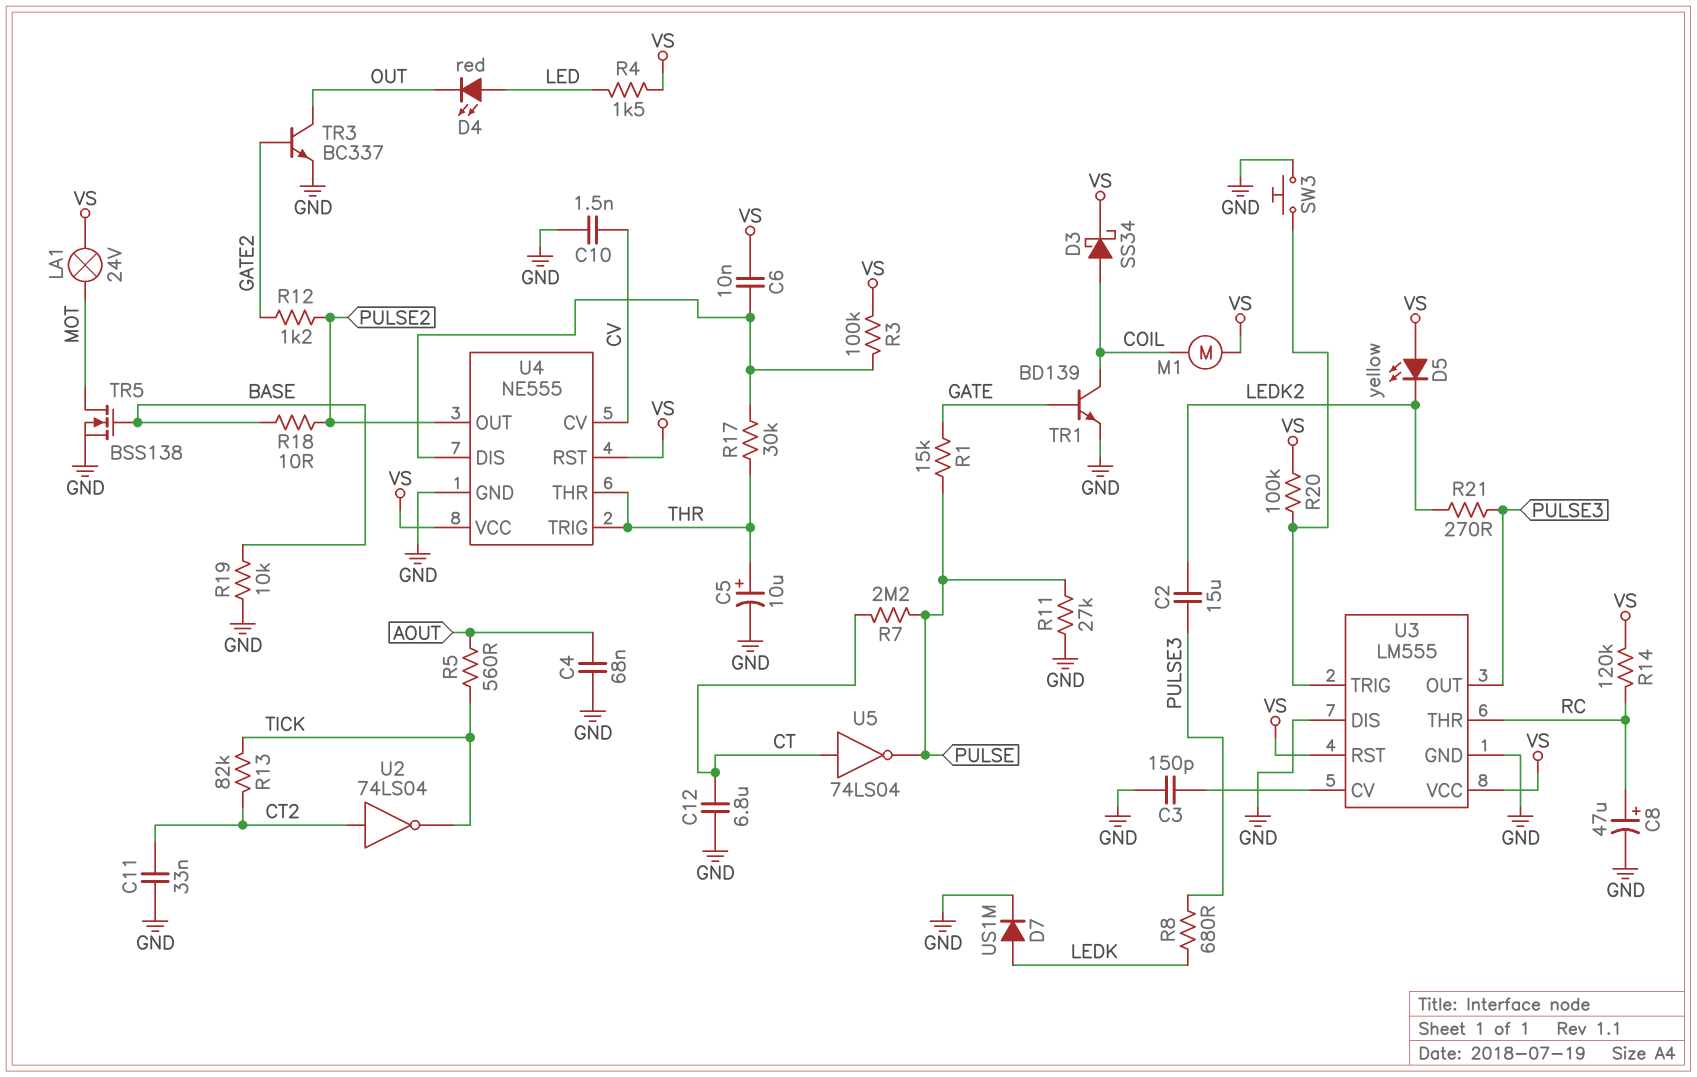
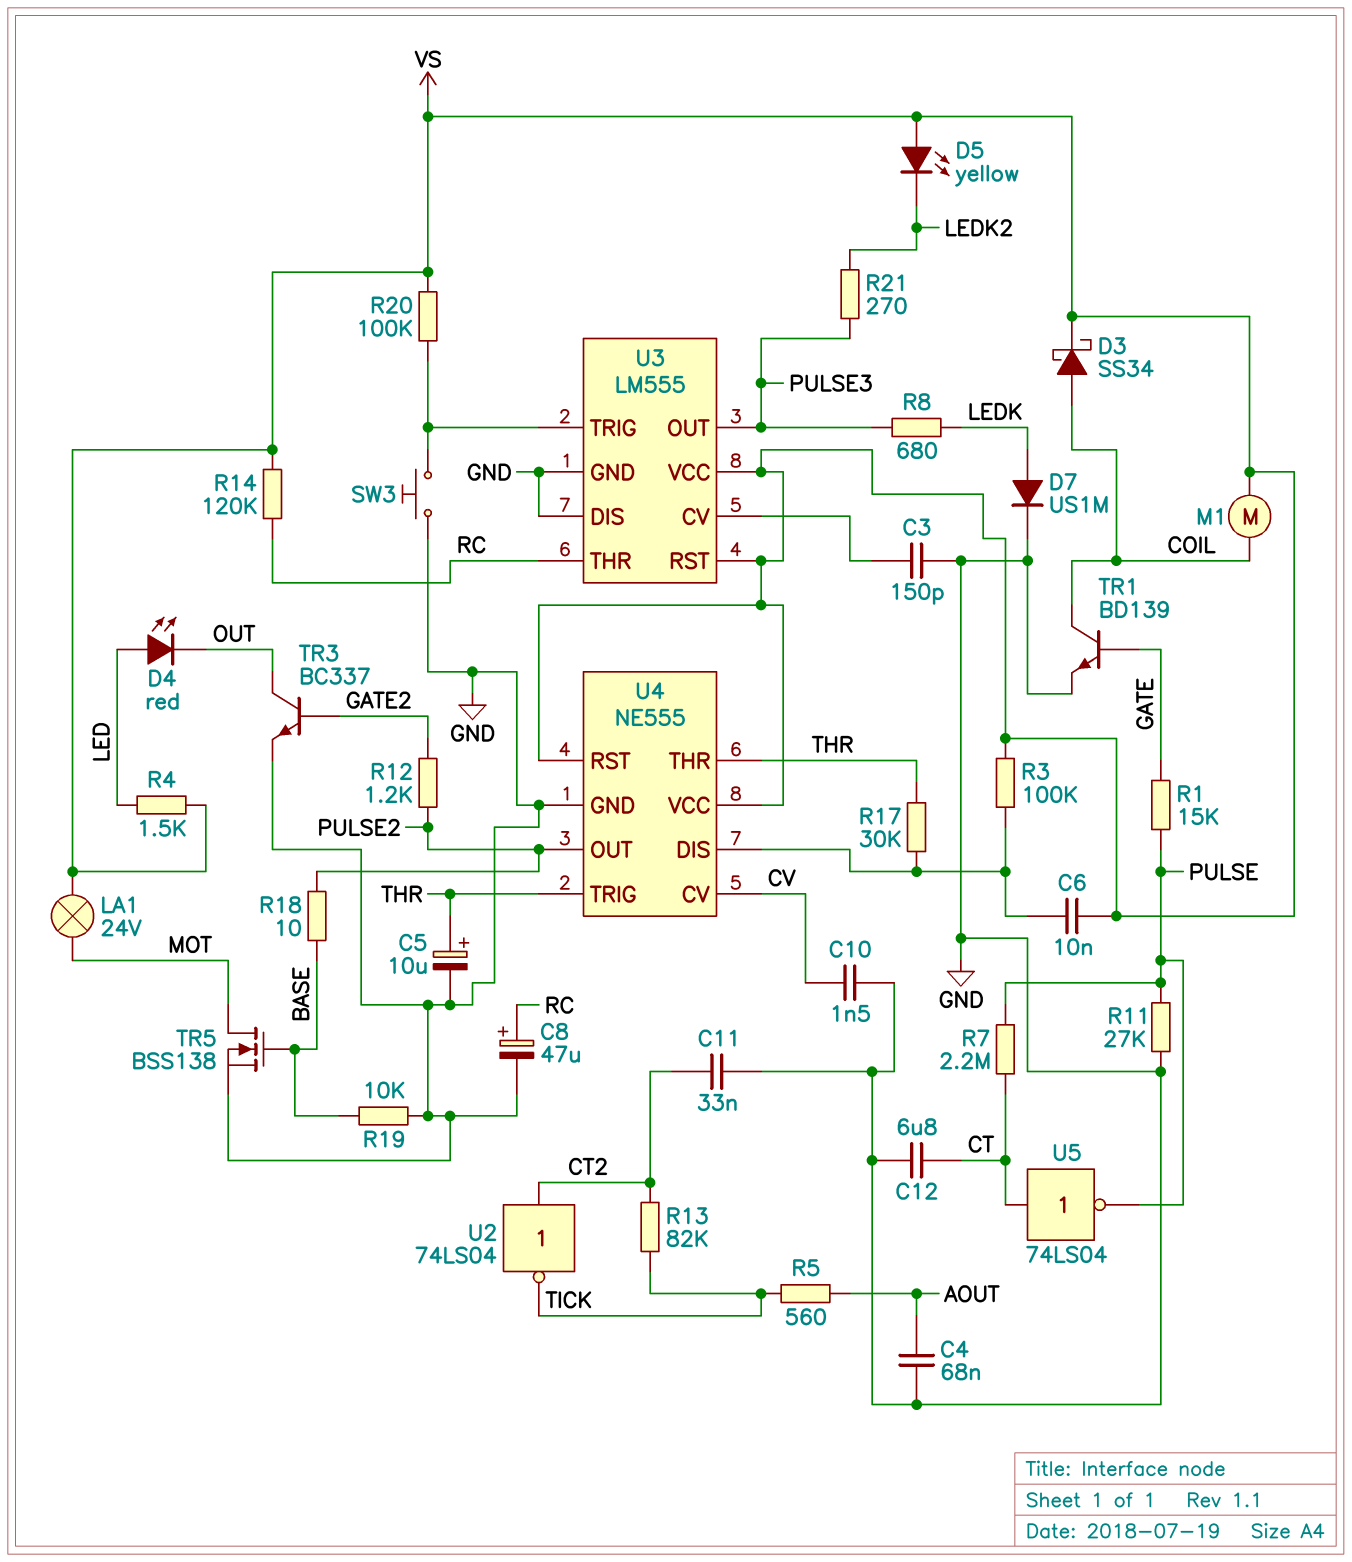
C2: 15uF (LEDK2, PULSE3) -> none

